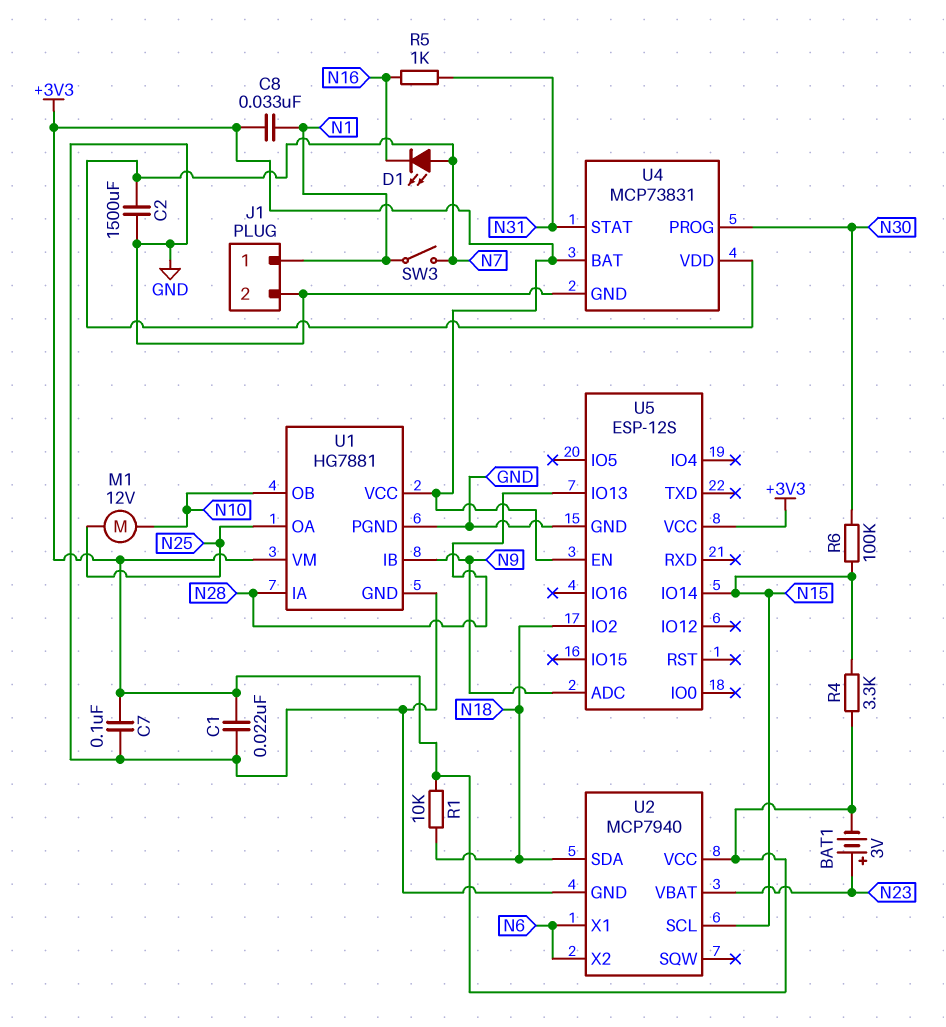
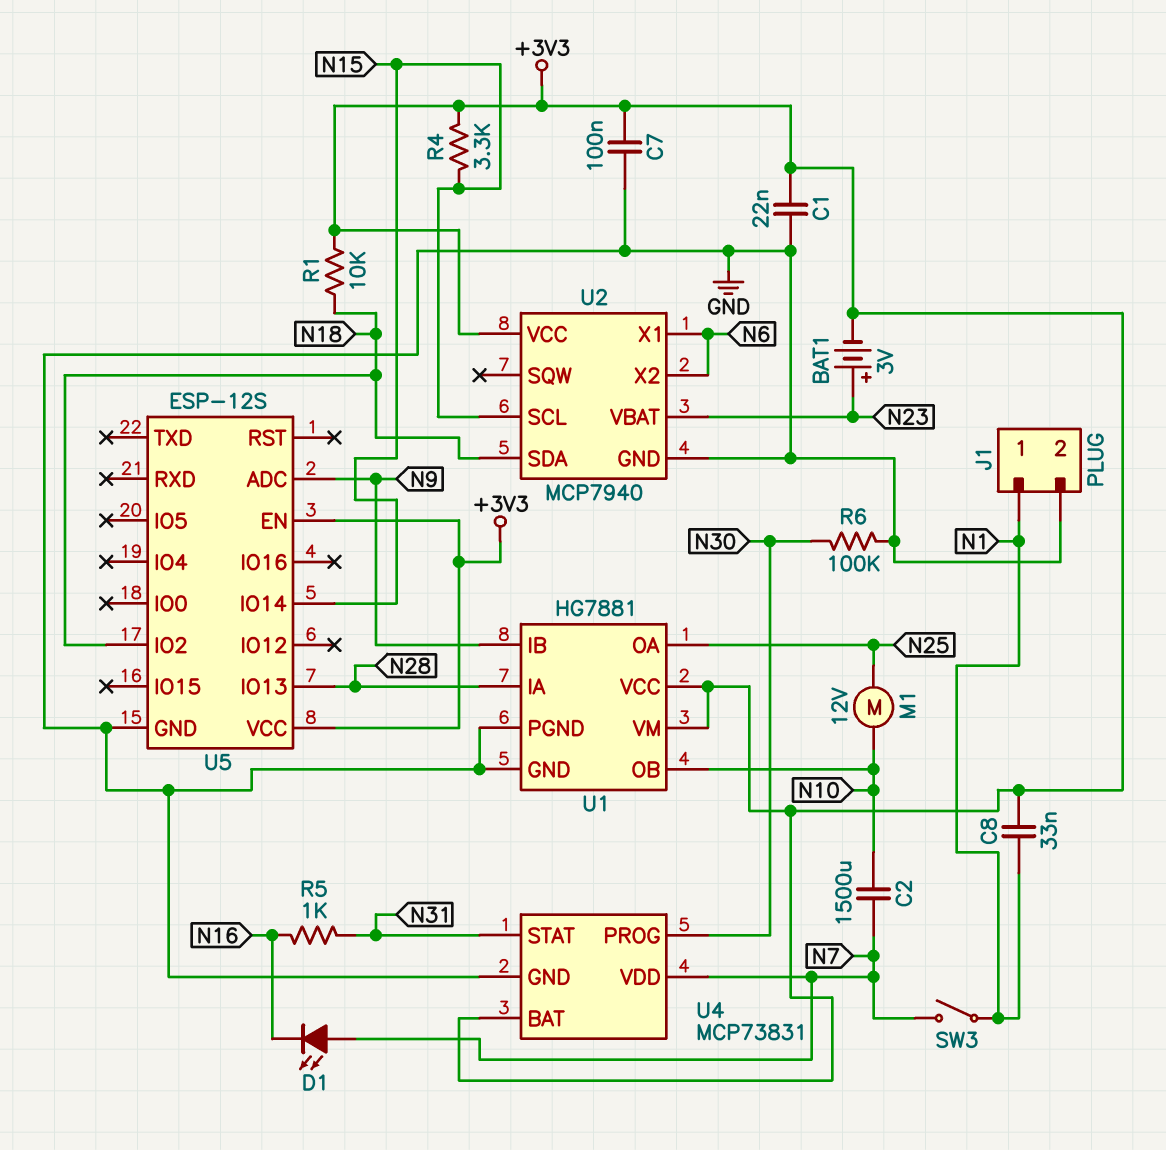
C2: 1500uF (GND, N7) -> 1500uF (N7, N10)
R6: 100k (N15, N30) -> 100k (GND, N30)

